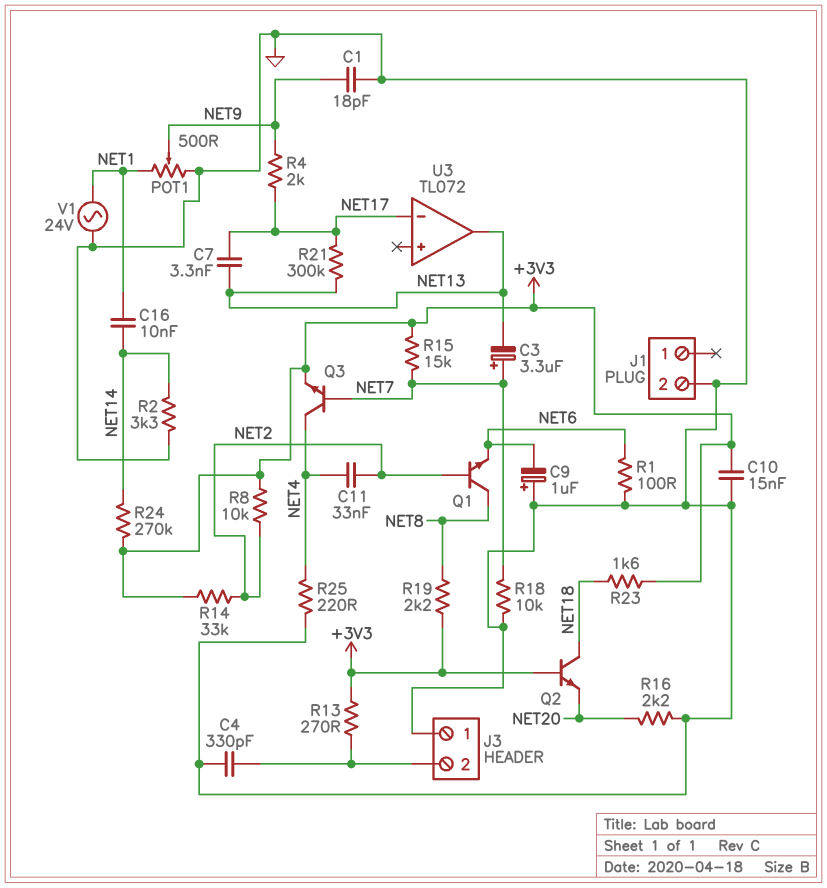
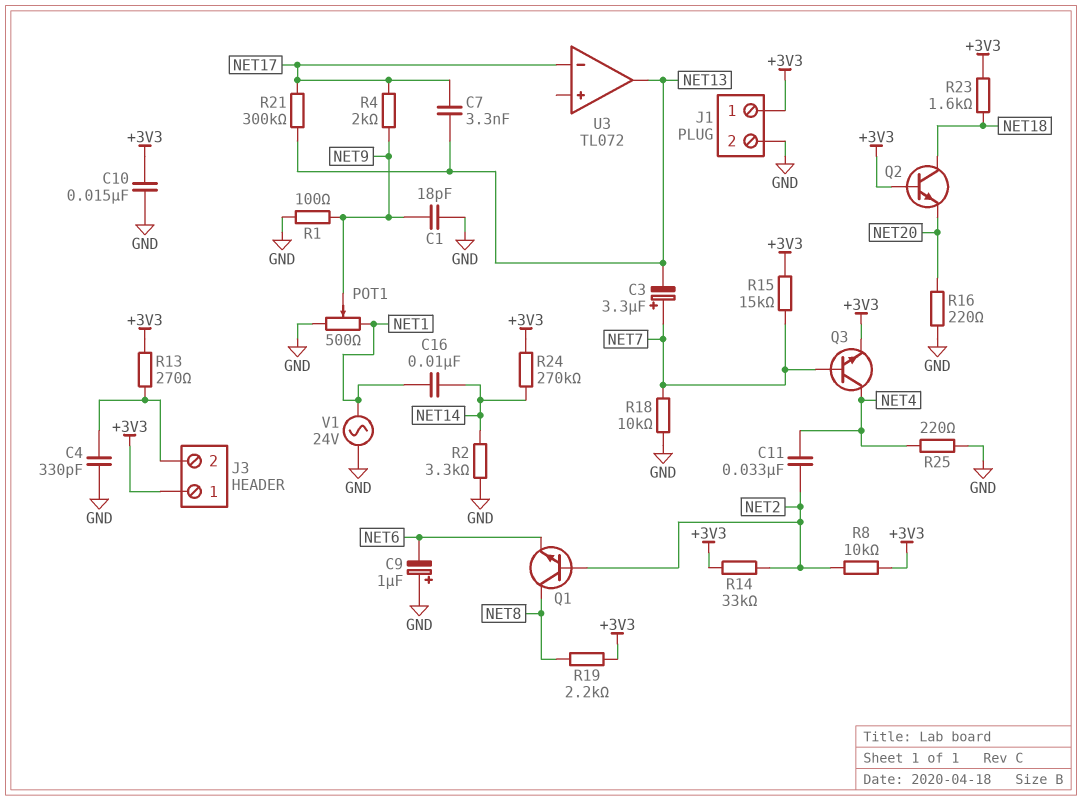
J1 pin 1: none -> +3V3
J3 pin 1: GND -> +3V3
R1: 100 (GND, NET6) -> 100 (GND, NET9)
R16: 2.2k (GND, NET20) -> 220 (GND, NET20)

